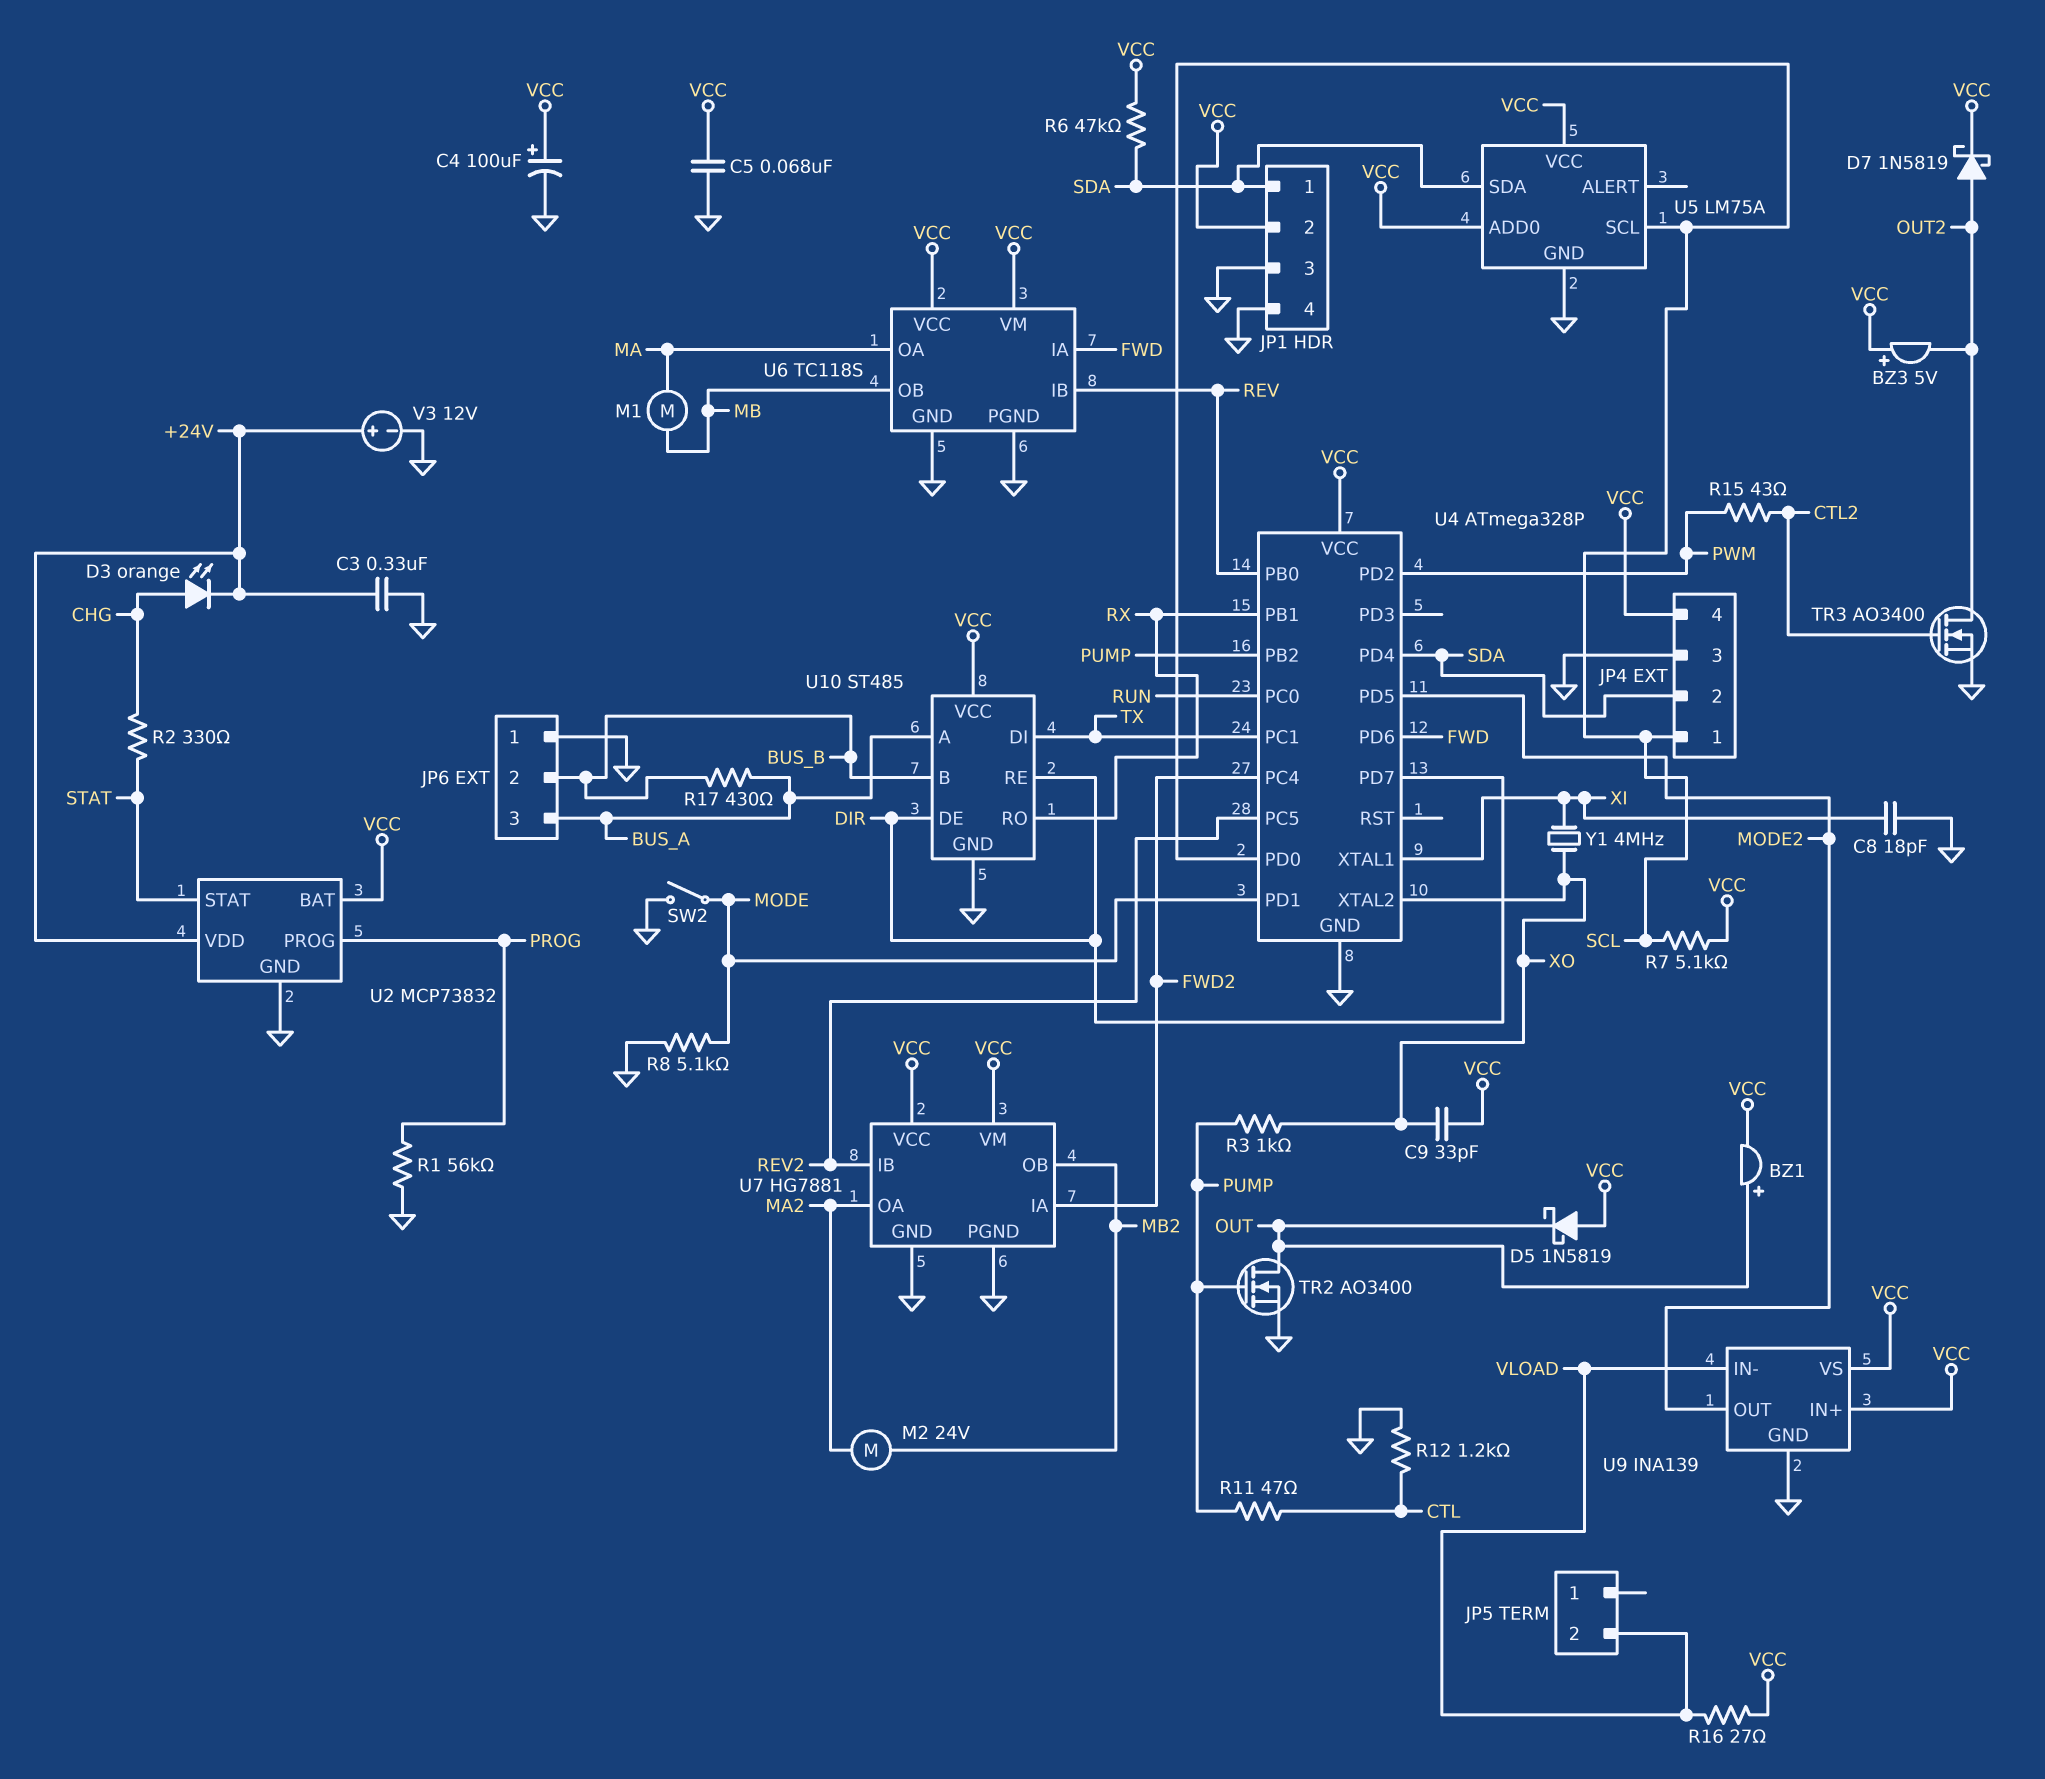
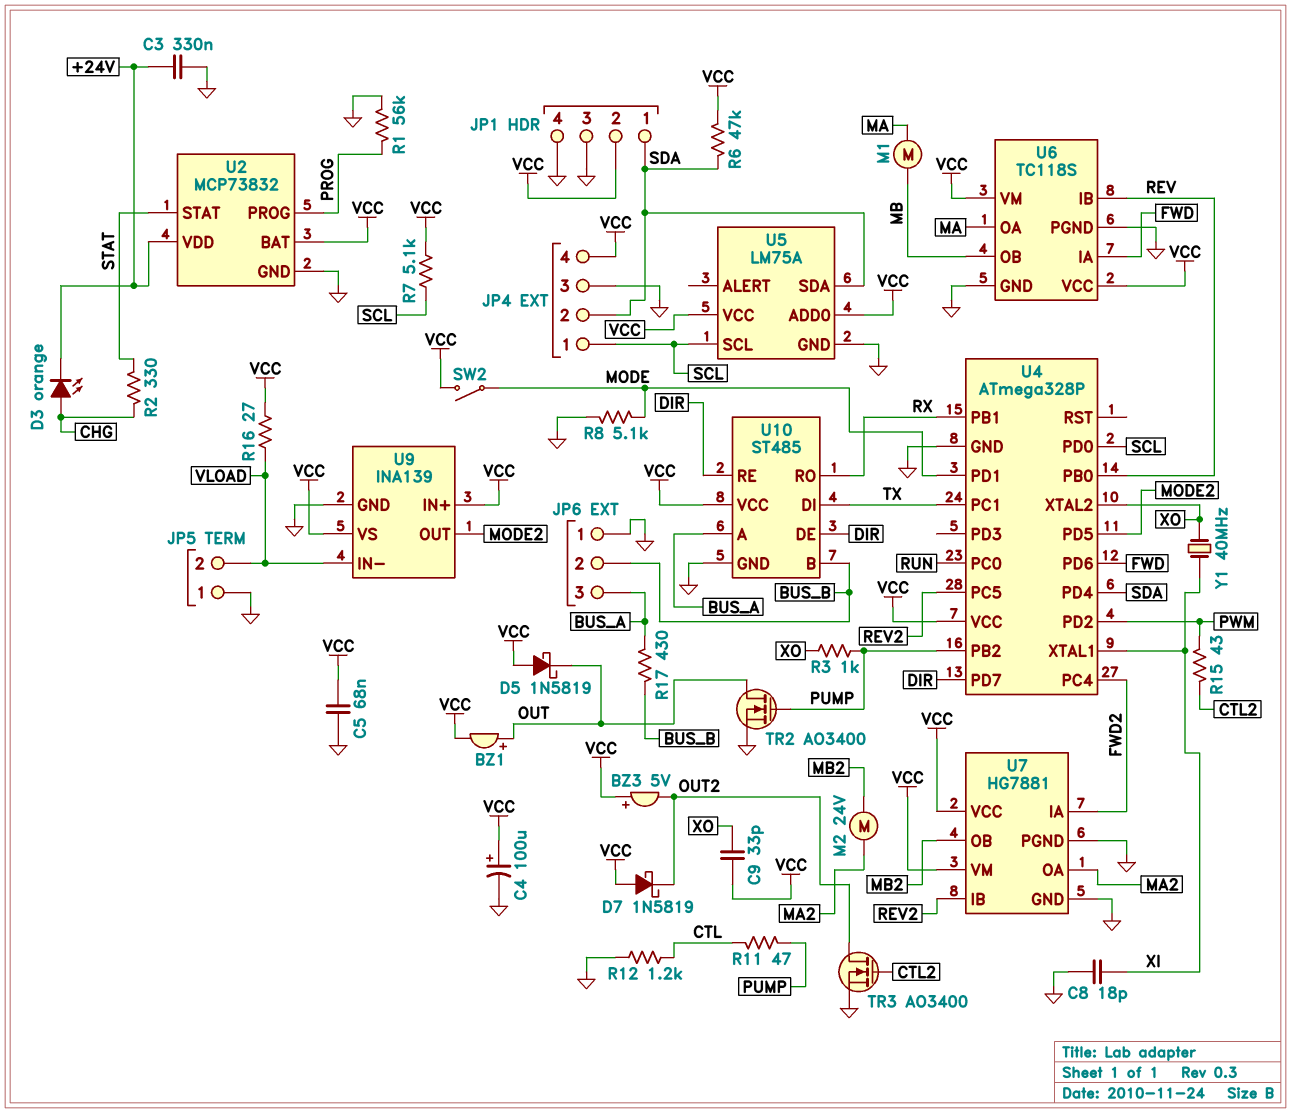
D7: schottky 1N5819 (A OUT2, K VCC) -> schottky 1N5819 (A VCC, K OUT2)
JP5 pin 1: none -> GND
SW2: switch (GND, MODE) -> switch (MODE, VCC)
V3: 12V (plus +24V, minus GND) -> none
Y1: 4MHz (XI, XO) -> 40MHz (XI, XO)

